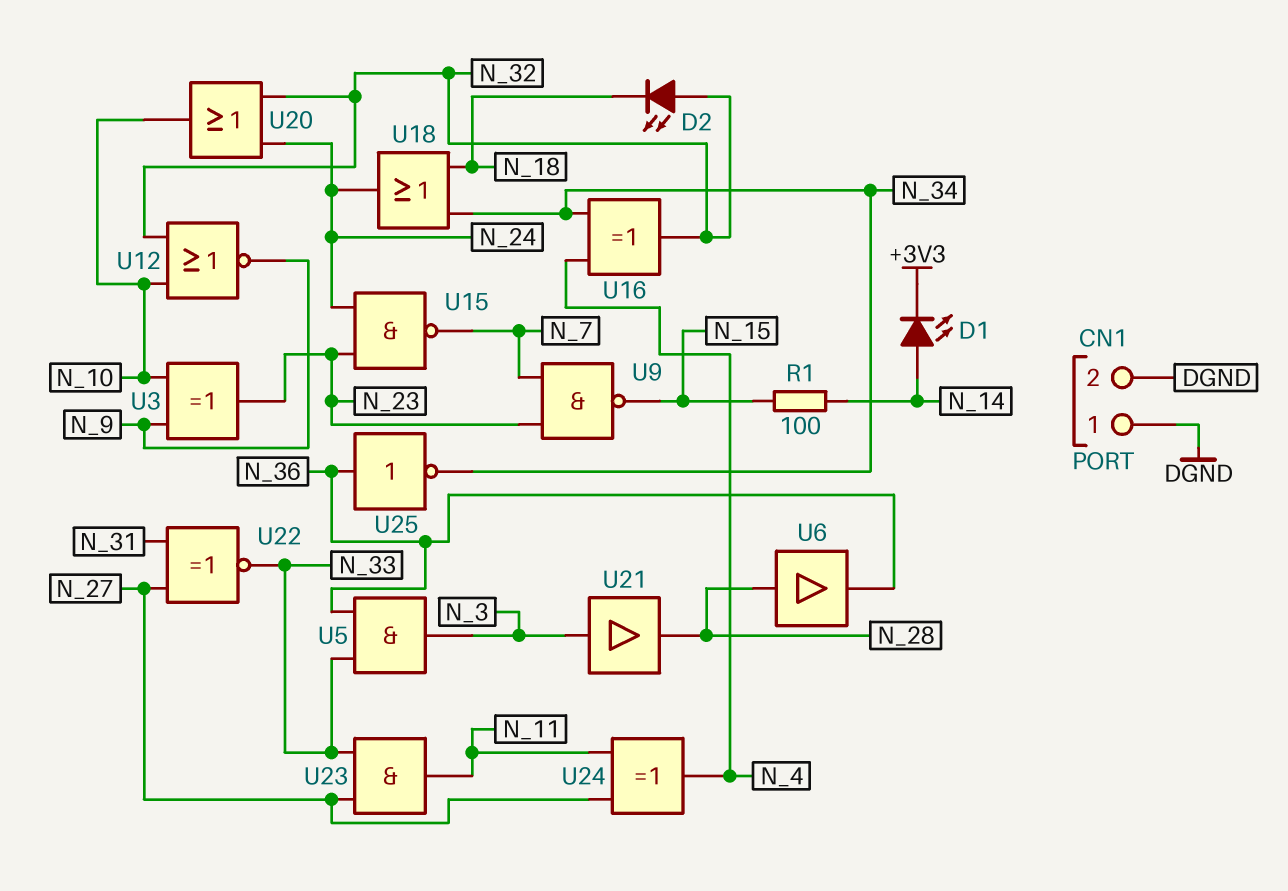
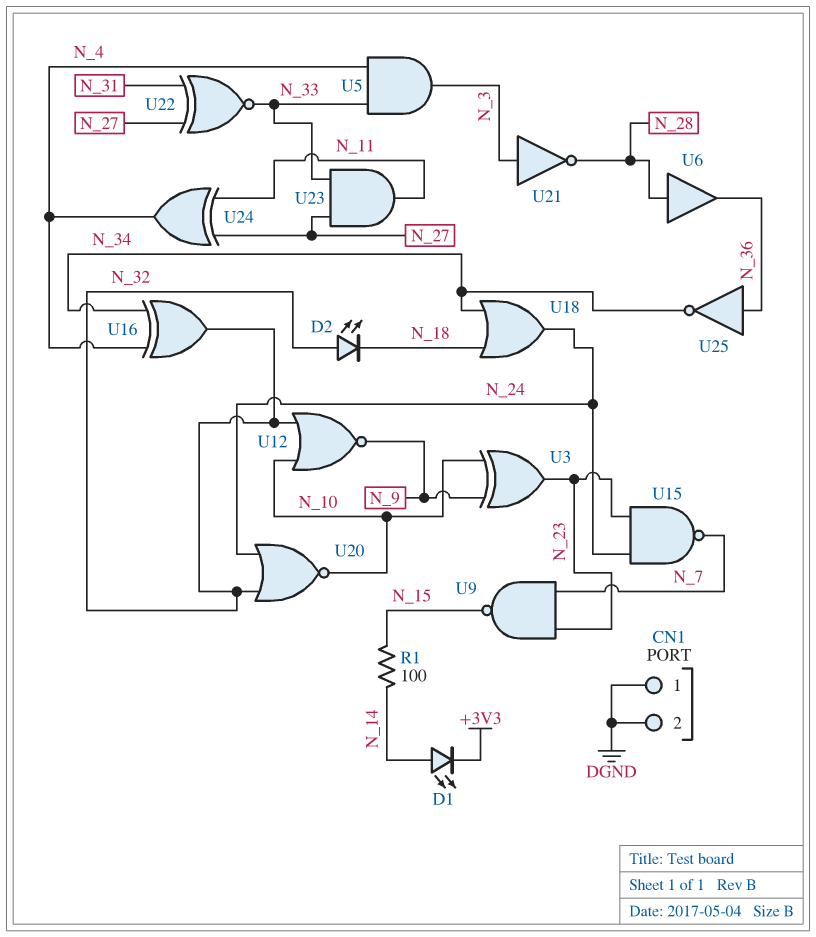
U5: AND (in N_33, in N_36, out N_3) -> AND (in N_4, in N_33, out N_3)
U20: OR (in N_24, in N_32, out N_10) -> NOR (in N_24, in N_32, out N_10)
U21: buffer (in N_3, out N_28) -> NOT (in N_3, out N_28)

